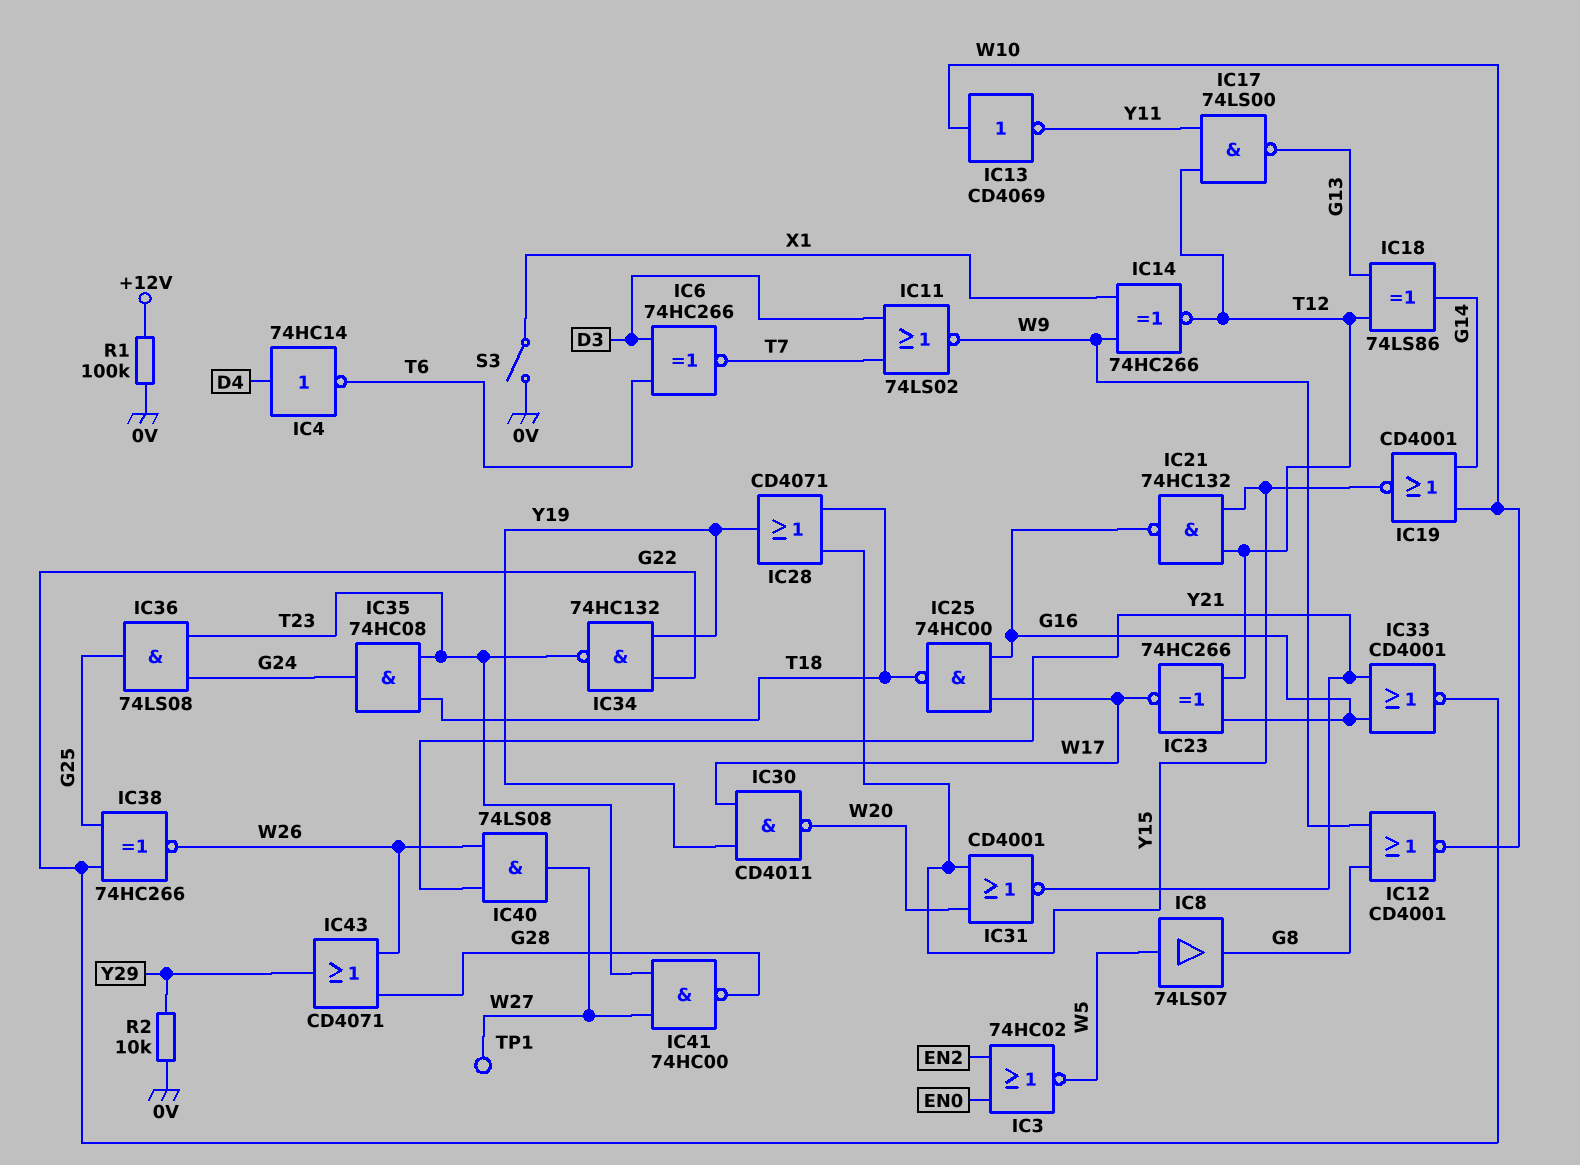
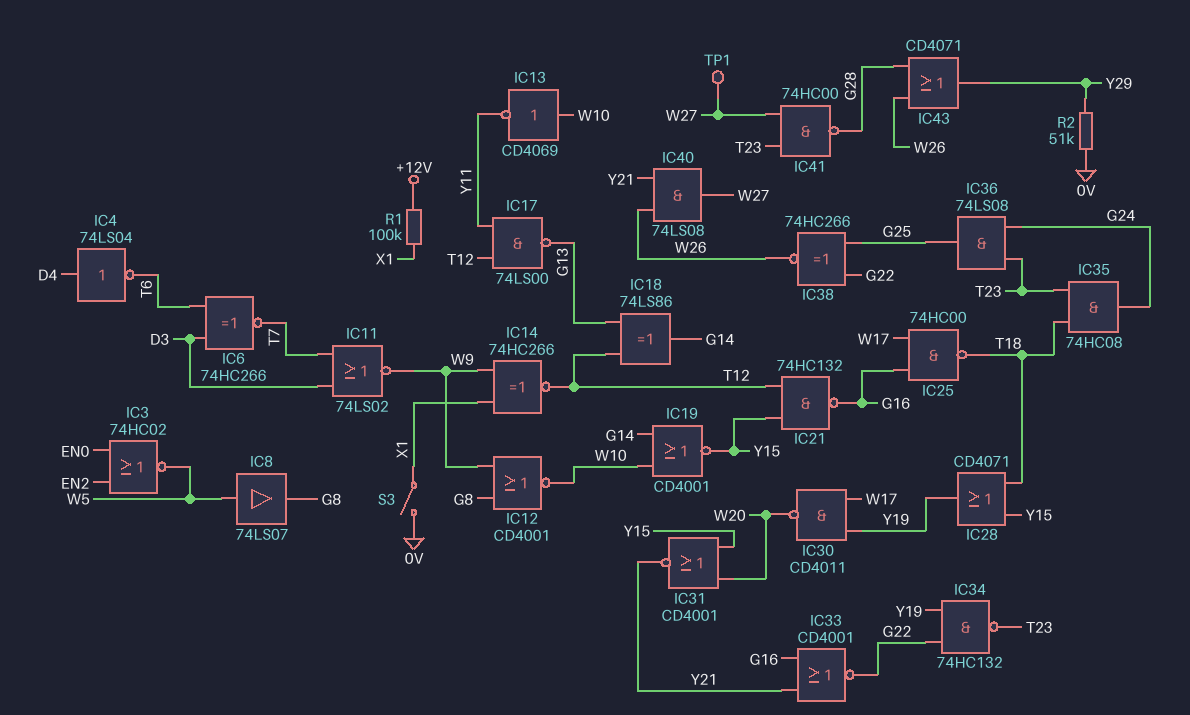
IC4: NOT 74HC14 (in D4, out T6) -> NOT 74LS04 (in D4, out T6)
IC23: XNOR 74HC266 (in G16, in T12, out W17) -> none
R1: 100k (+12V, 0V) -> 100k (+12V, X1)
R2: 10k (0V, Y29) -> 51k (0V, Y29)

